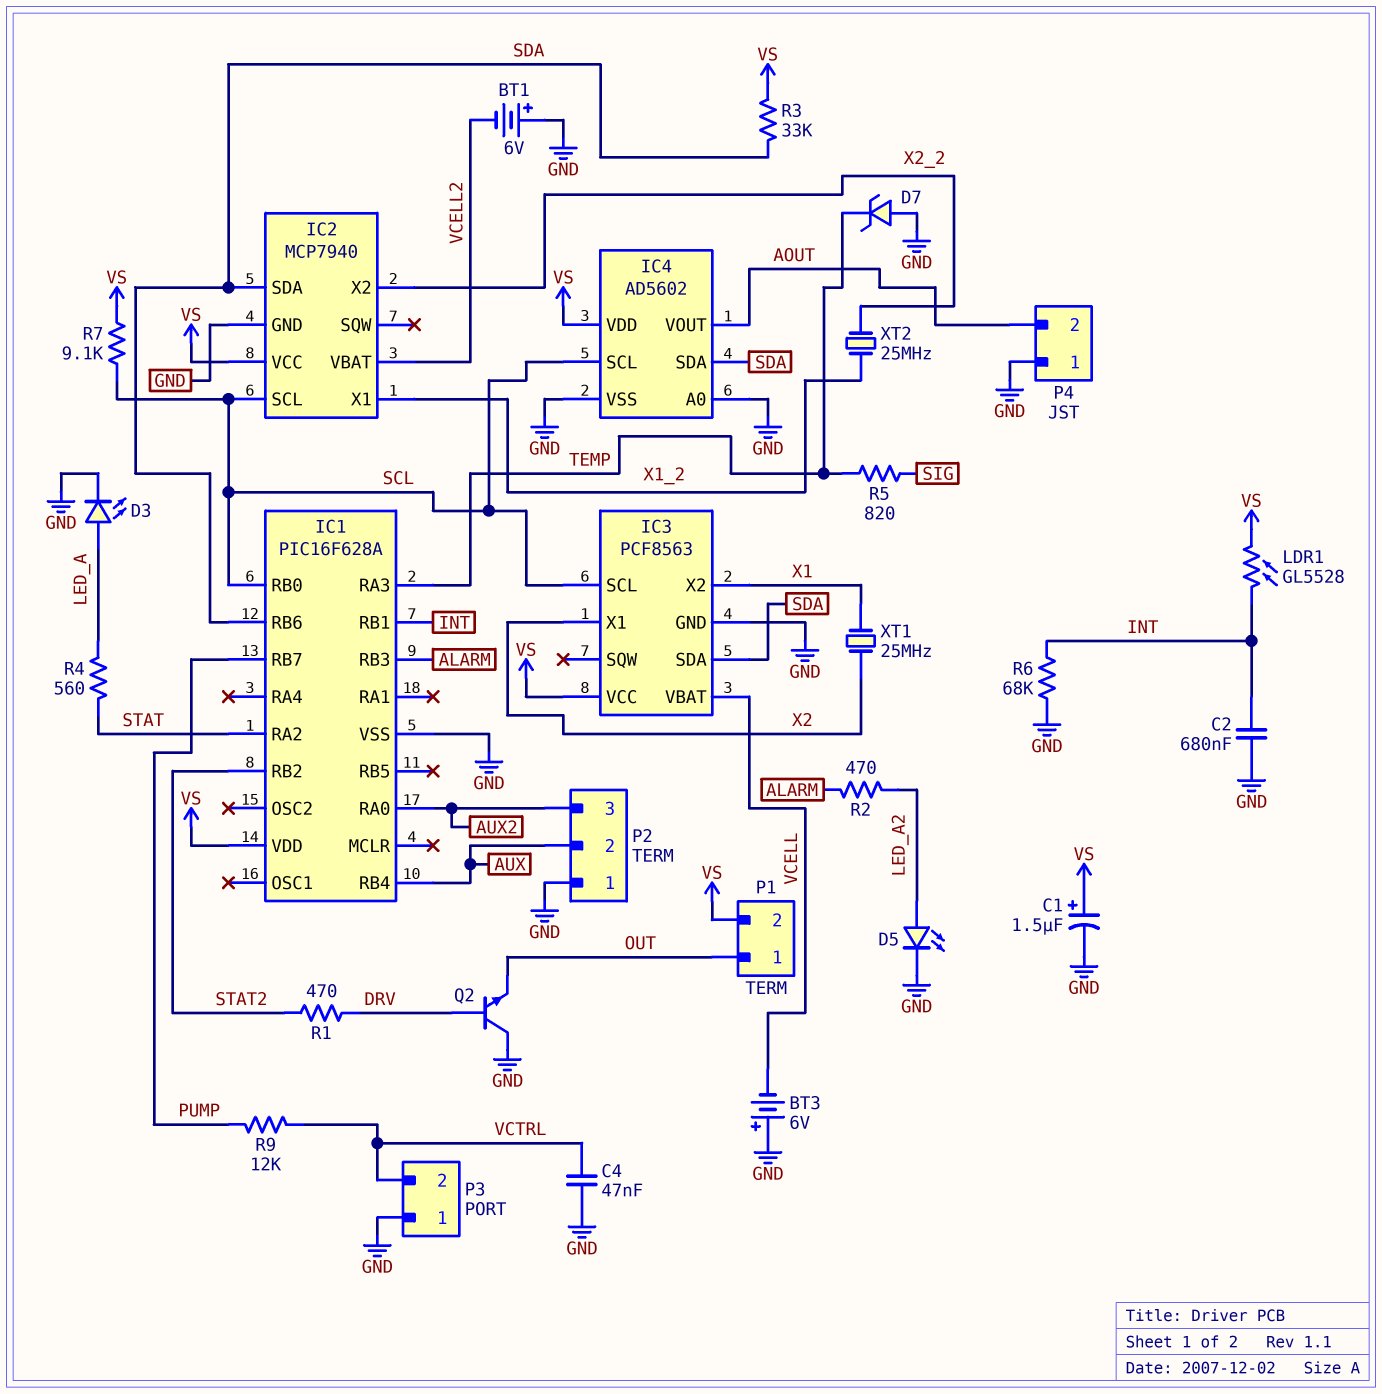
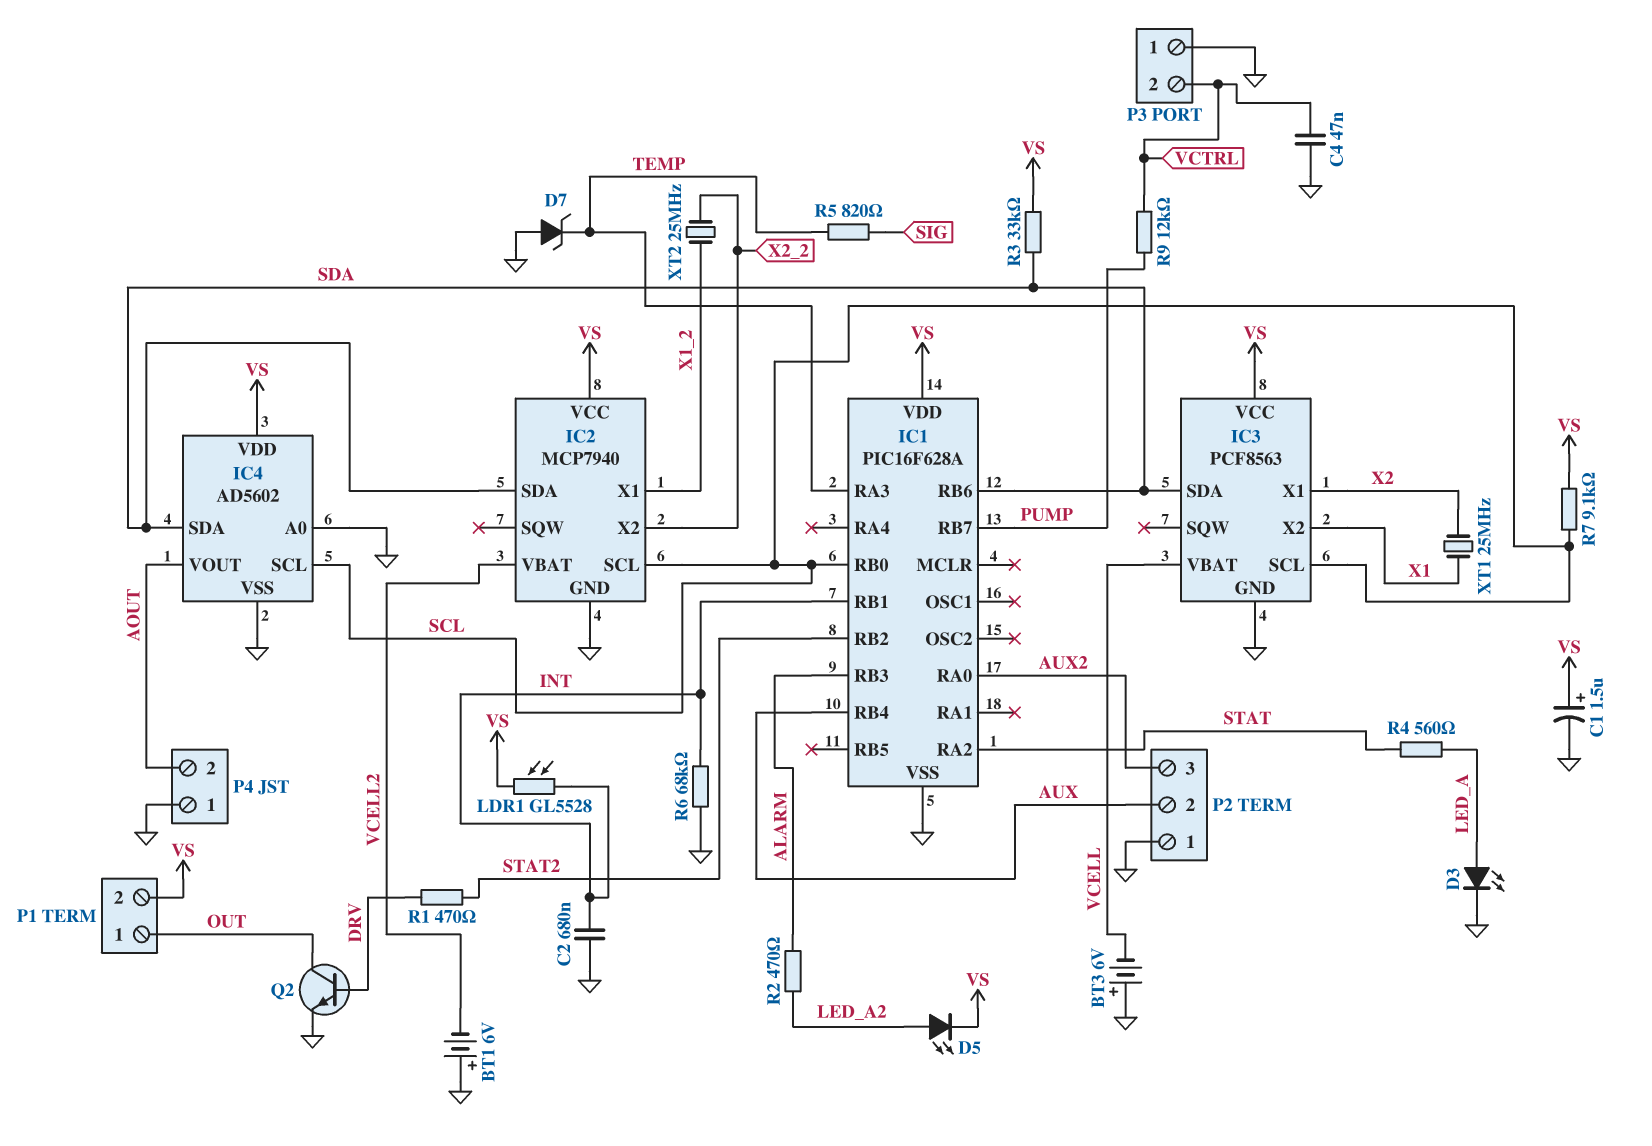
D5: LED (A LED_A2, K GND) -> LED (A LED_A2, K VS)
Q2: NPN (B DRV, C GND, E OUT) -> NPN (B DRV, C OUT, E GND)

